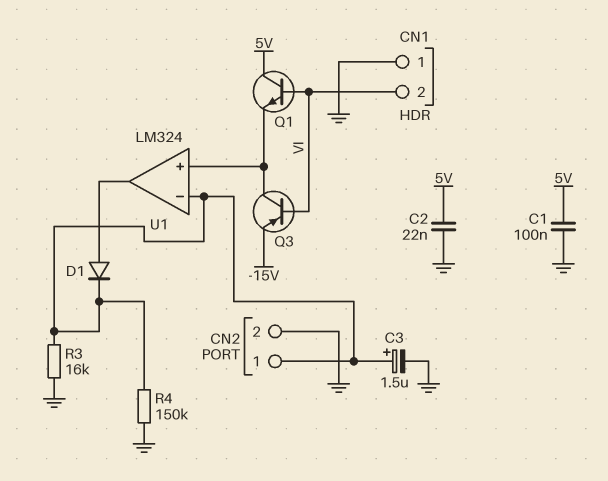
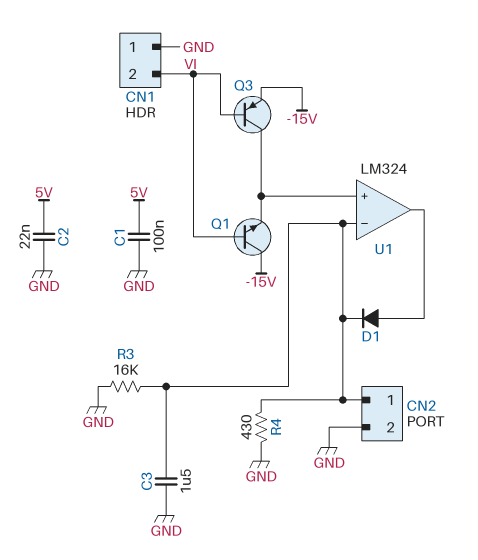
C3: 1.5uF (plus CN2/1, minus GND) -> 1.5uF (CN2/1, GND)
Q1: NPN (B VI, C 5V, E U1/in+) -> NPN (B VI, C -15V, E U1/in+)
R4: 150k (CN2/1, GND) -> 430 (CN2/1, GND)

